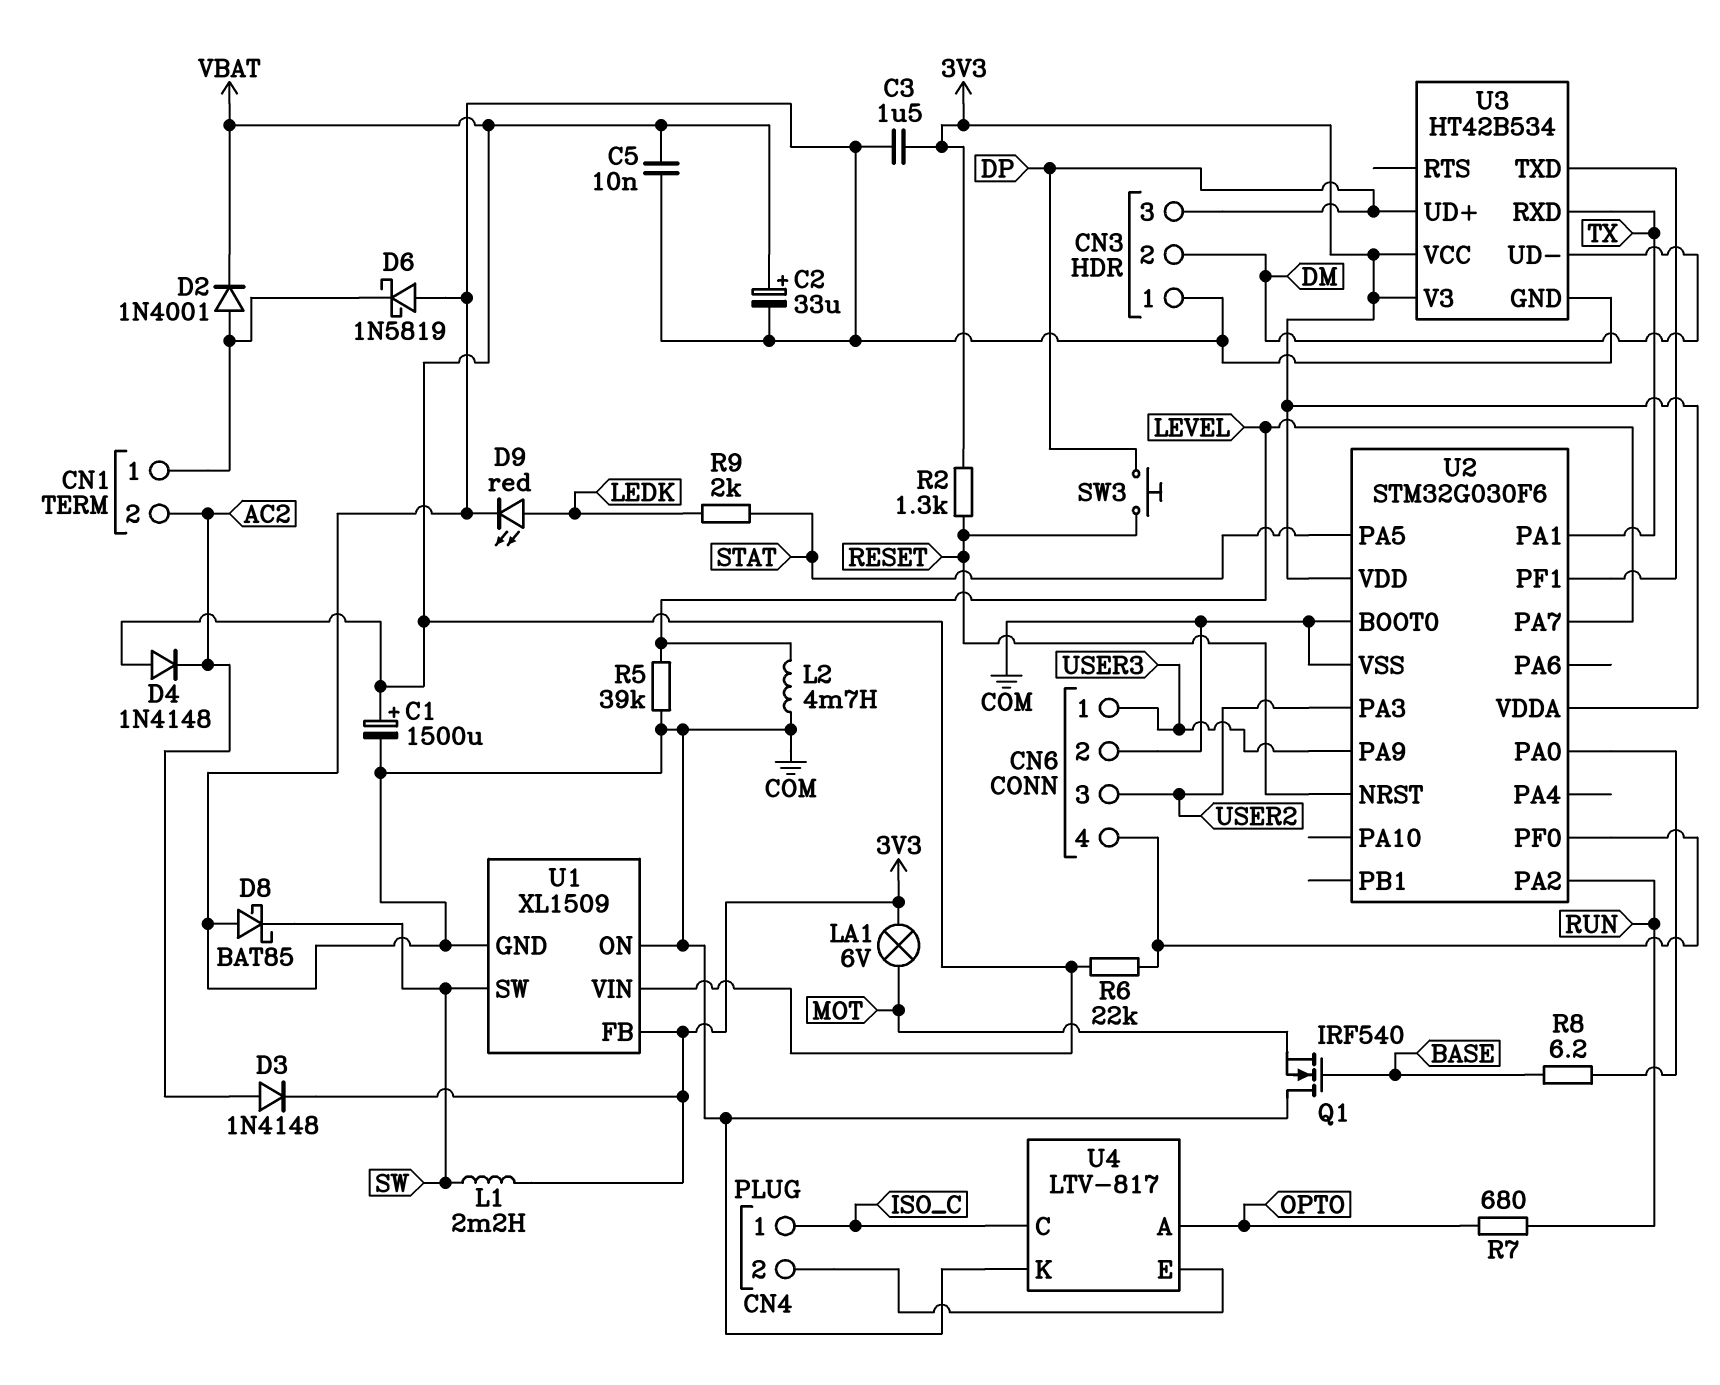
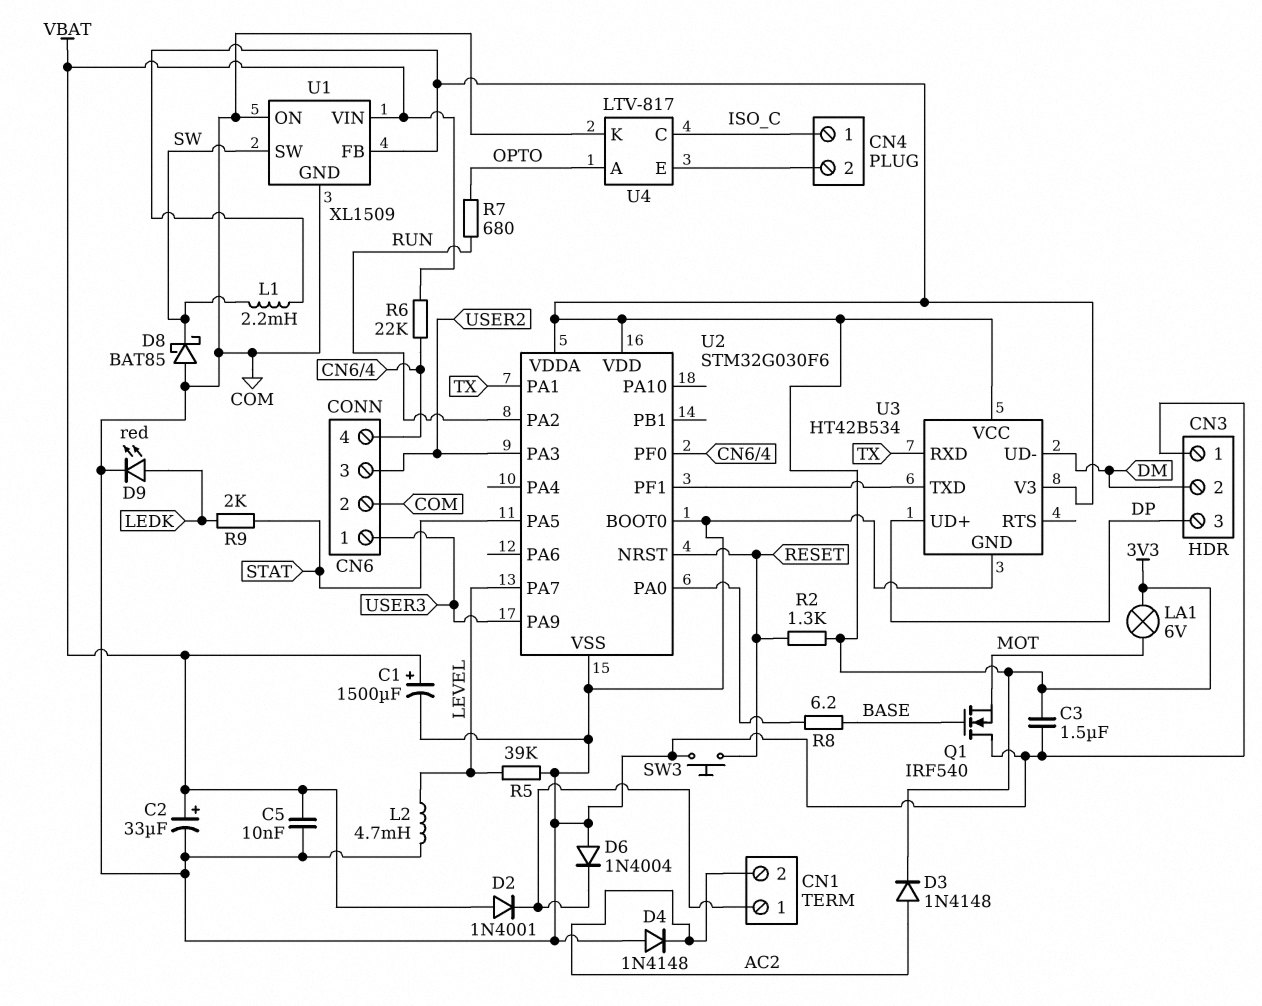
D2: diode 1N4001 (A CN1/1, K VBAT) -> diode 1N4001 (A VBAT, K CN1/1)
D4: diode 1N4148 (A VBAT, K AC2) -> diode 1N4148 (A COM, K AC2)
D6: schottky 1N5819 (A COM, K CN1/1) -> diode 1N4004 (A COM, K CN1/1)
SW3: button (DP, RESET) -> button (COM, RESET)

